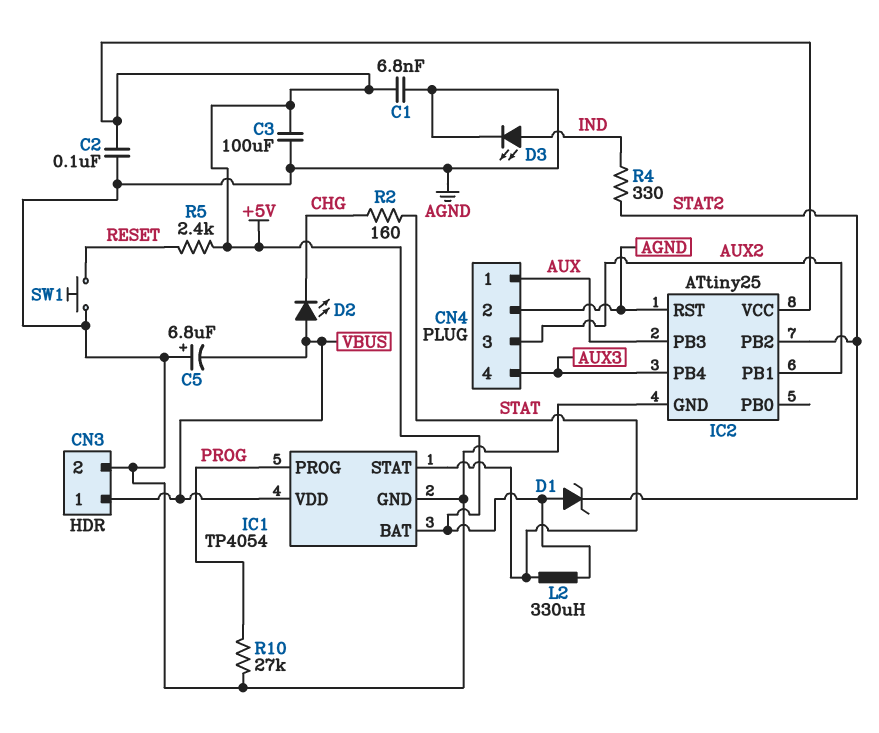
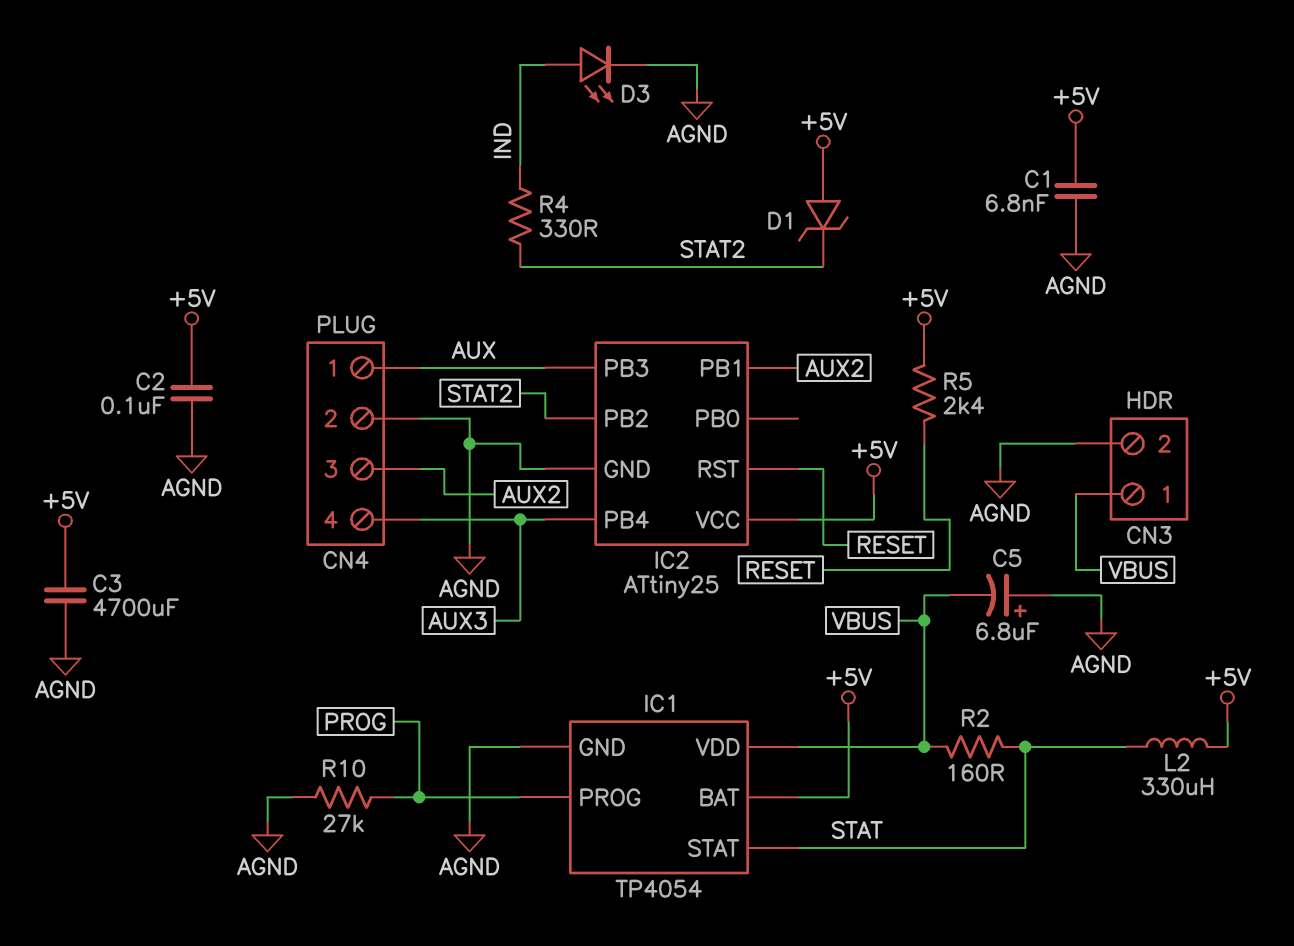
C3: 100uF (+5V, AGND) -> 4700uF (+5V, AGND)
D2: LED (A VBUS, K CHG) -> none
IC2 pin RST: AGND -> RESET
R2: 160 (CHG, STAT) -> 160 (STAT, VBUS)
SW1: button (AGND, RESET) -> none

